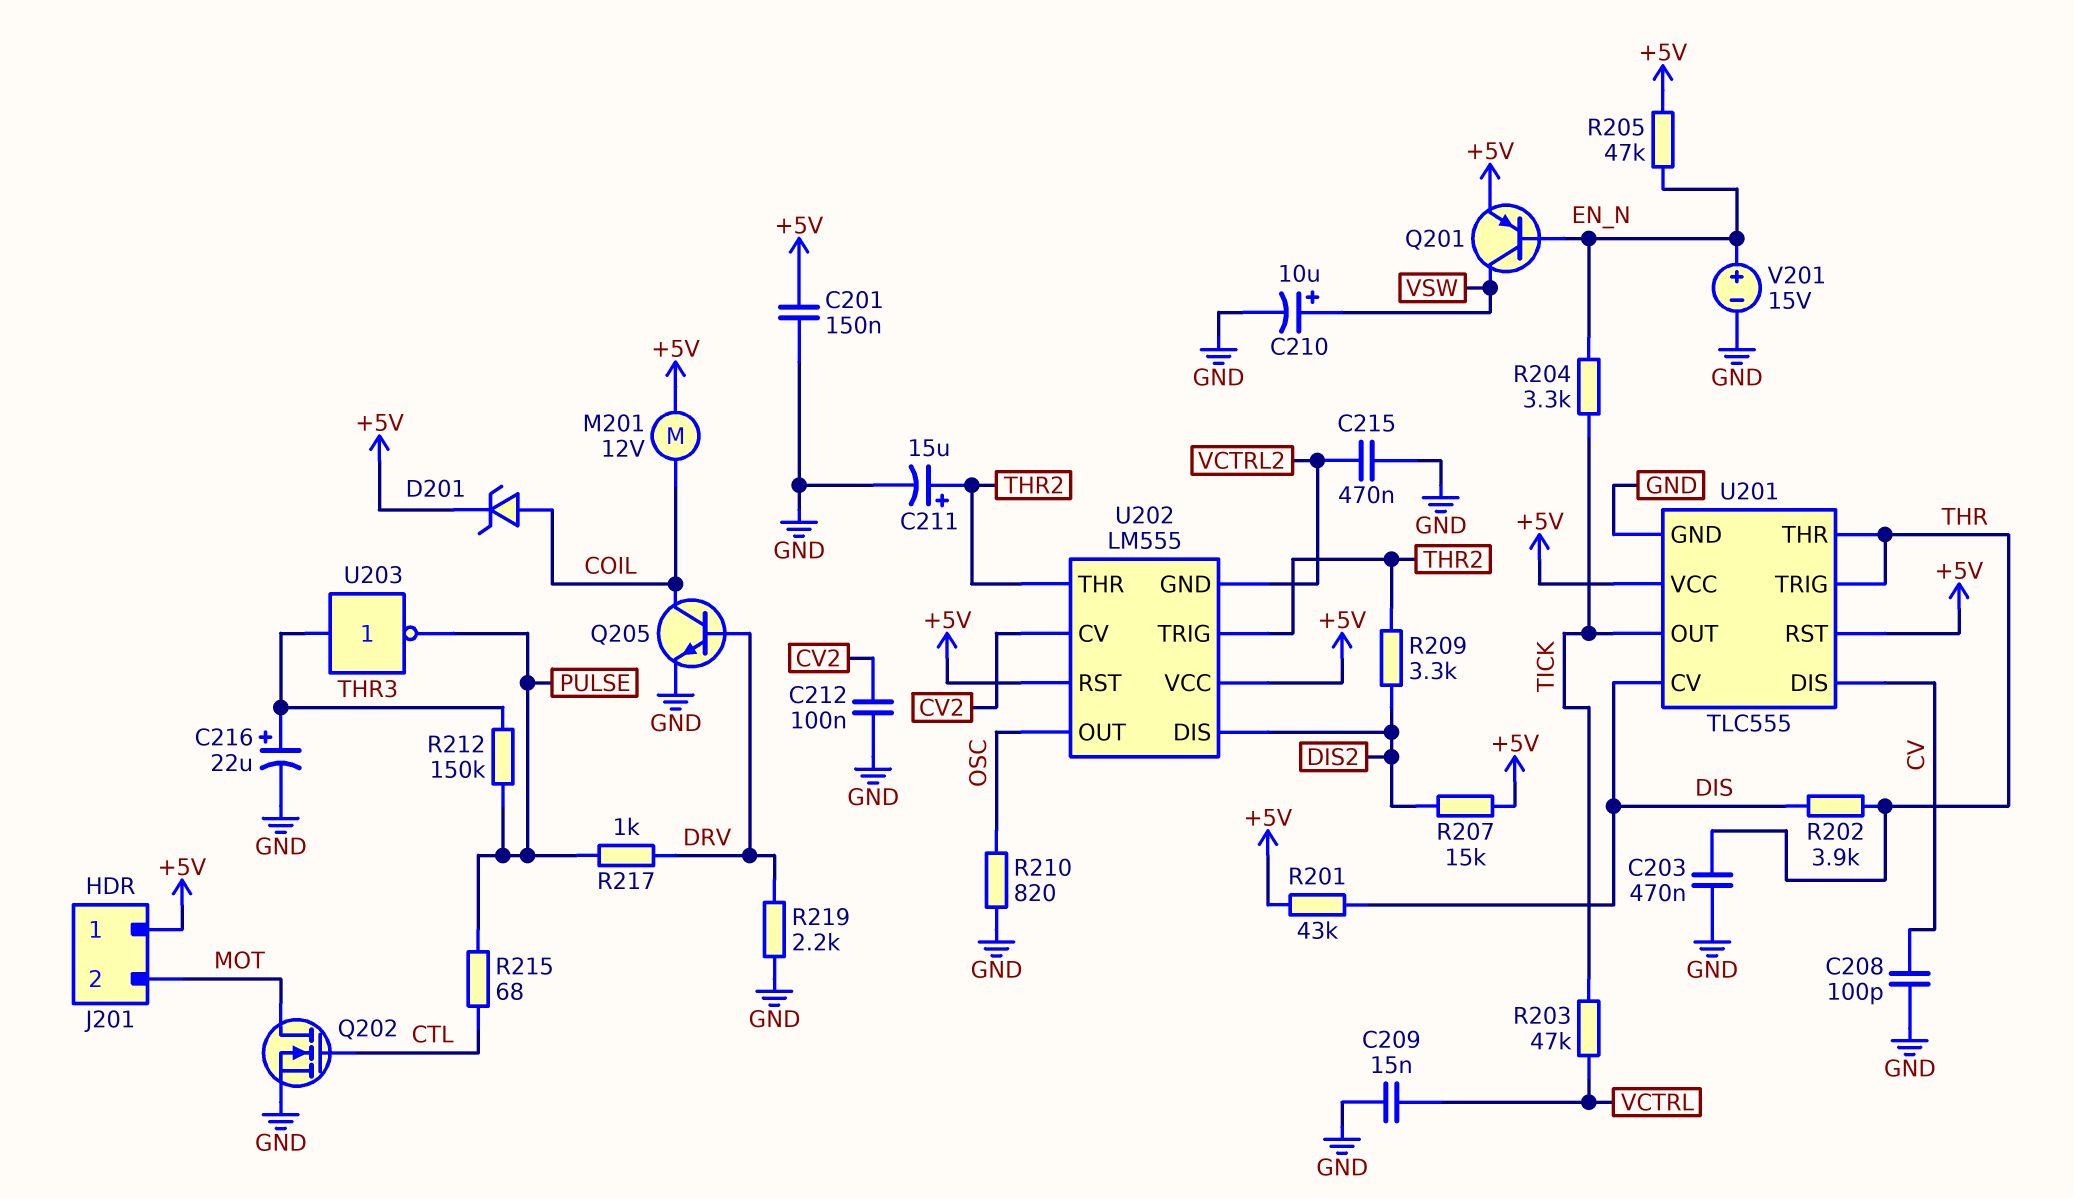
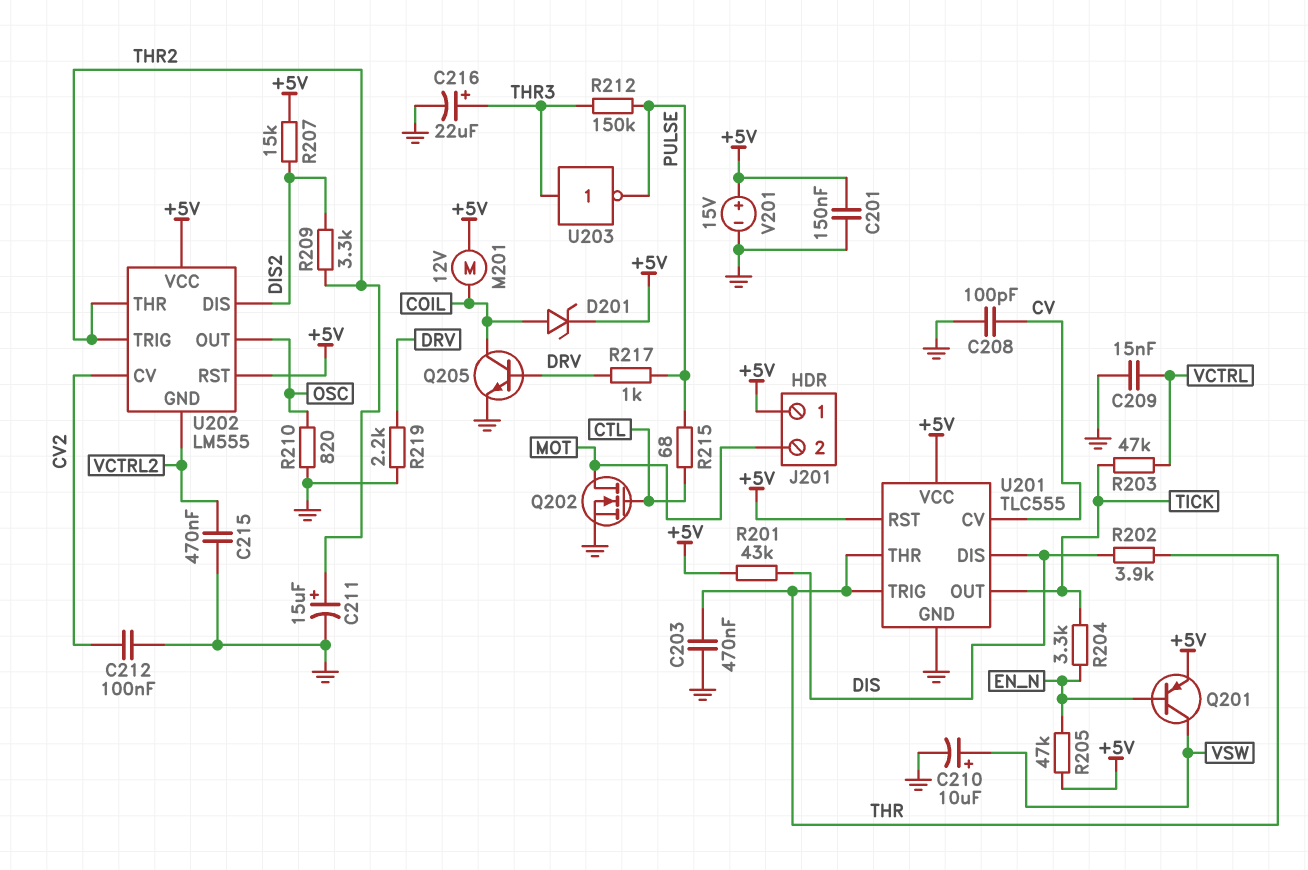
U201 pin CV: DIS -> CV
U201 pin DIS: CV -> DIS
V201: 15V (plus EN_N, minus GND) -> 15V (plus +5V, minus GND)

